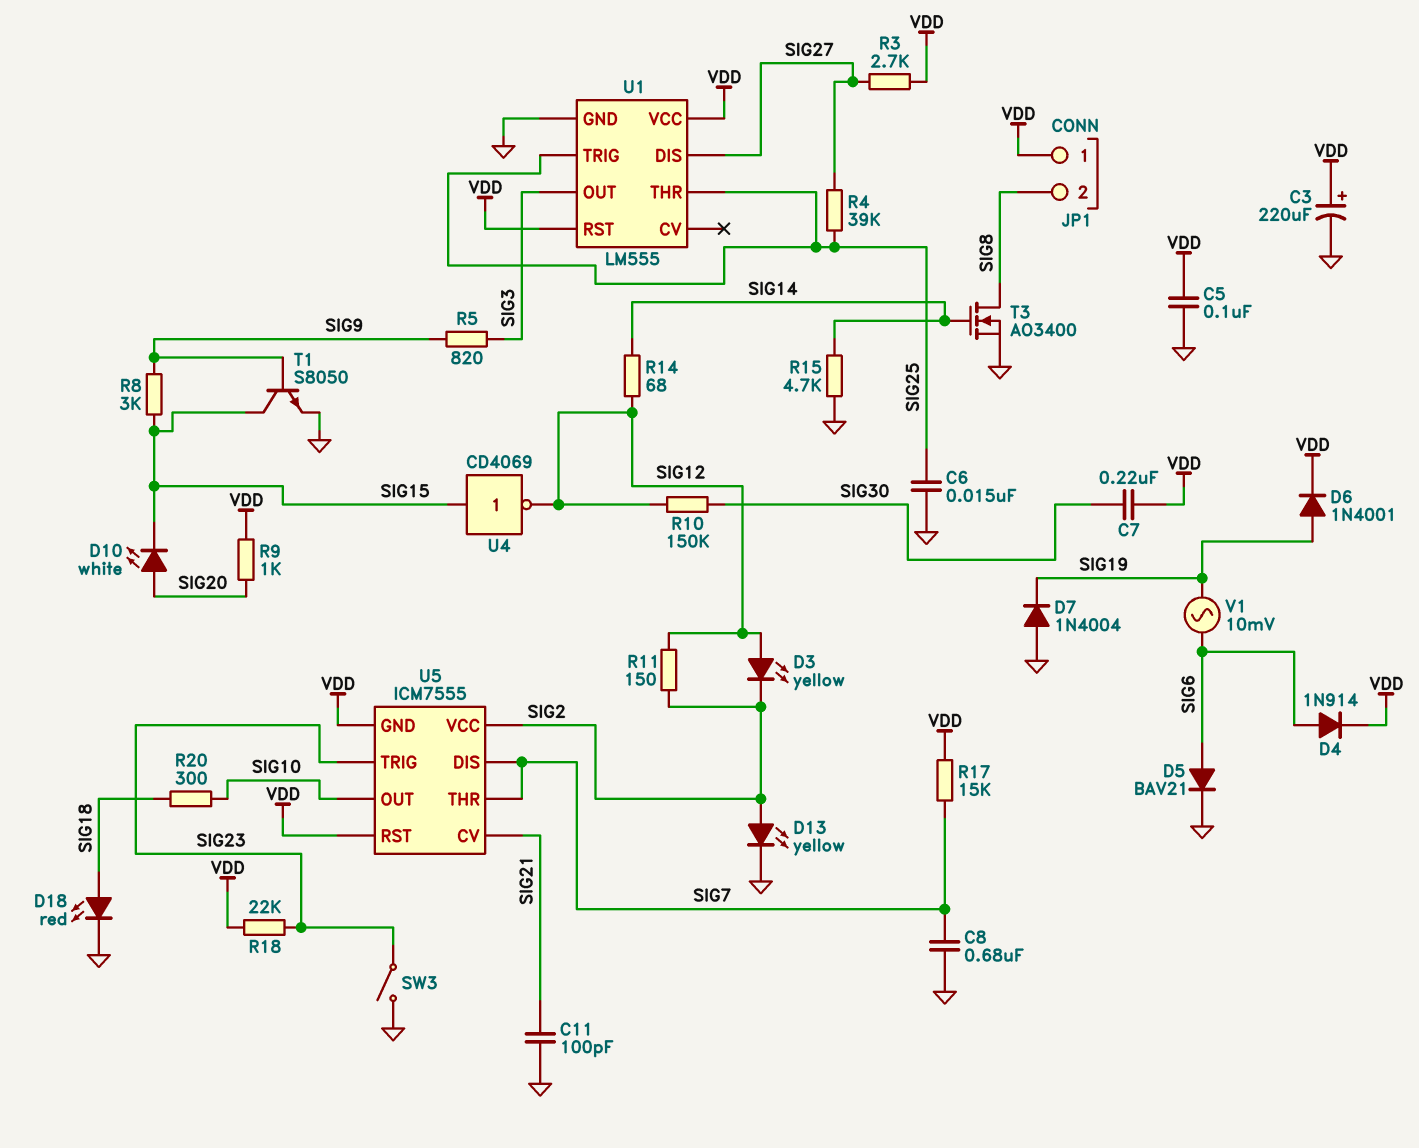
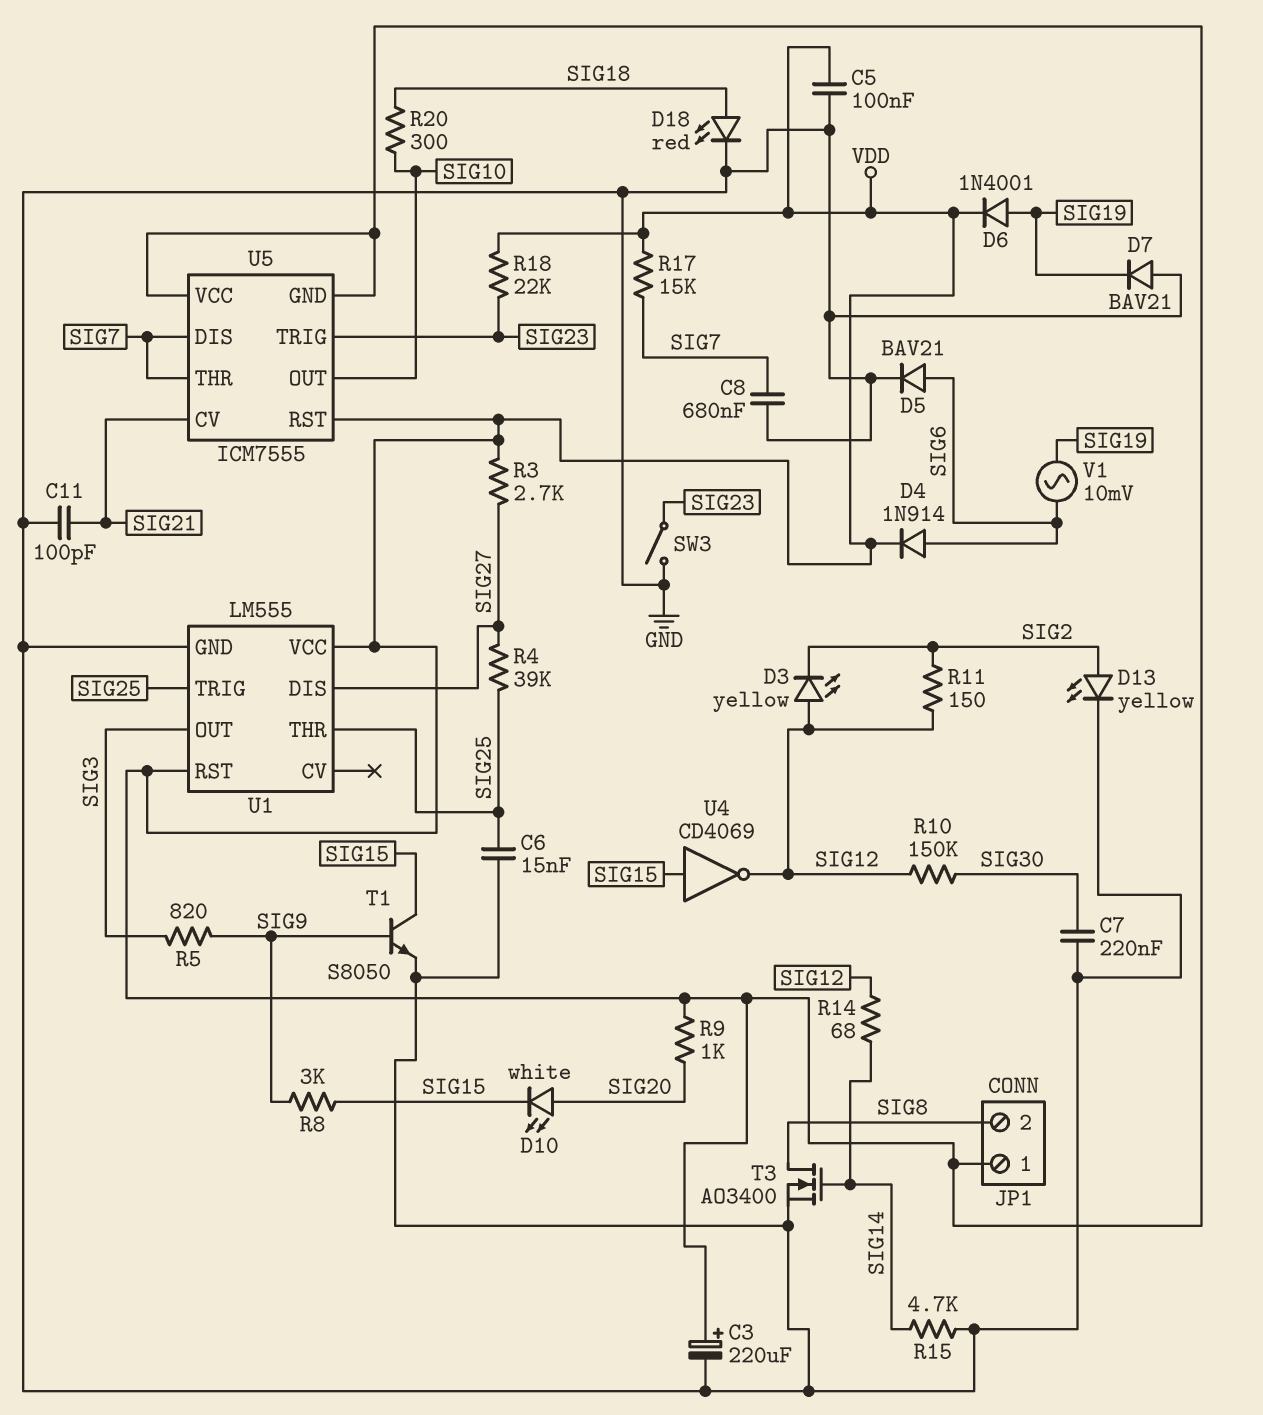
C7: 220nF (SIG30, VDD) -> 220nF (GND, SIG30)
D7: diode 1N4004 (A GND, K SIG19) -> diode BAV21 (A GND, K SIG19)
U5 pin VCC: SIG2 -> VDD

